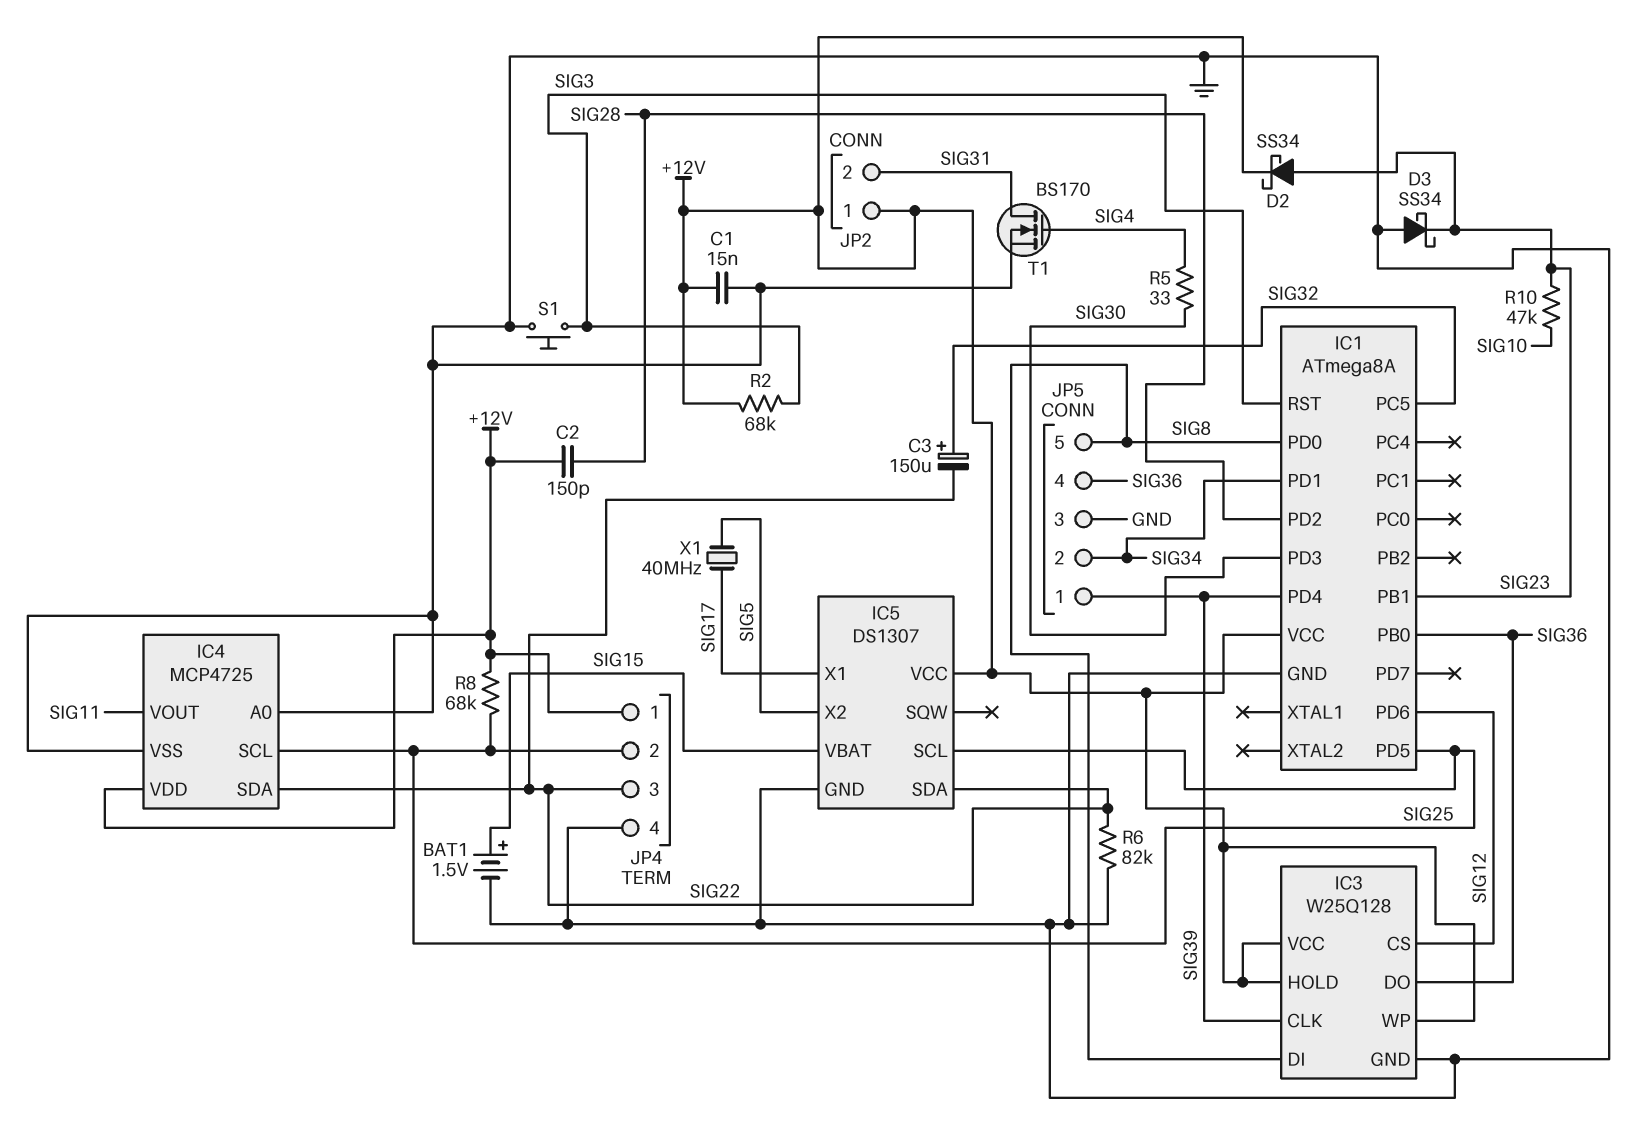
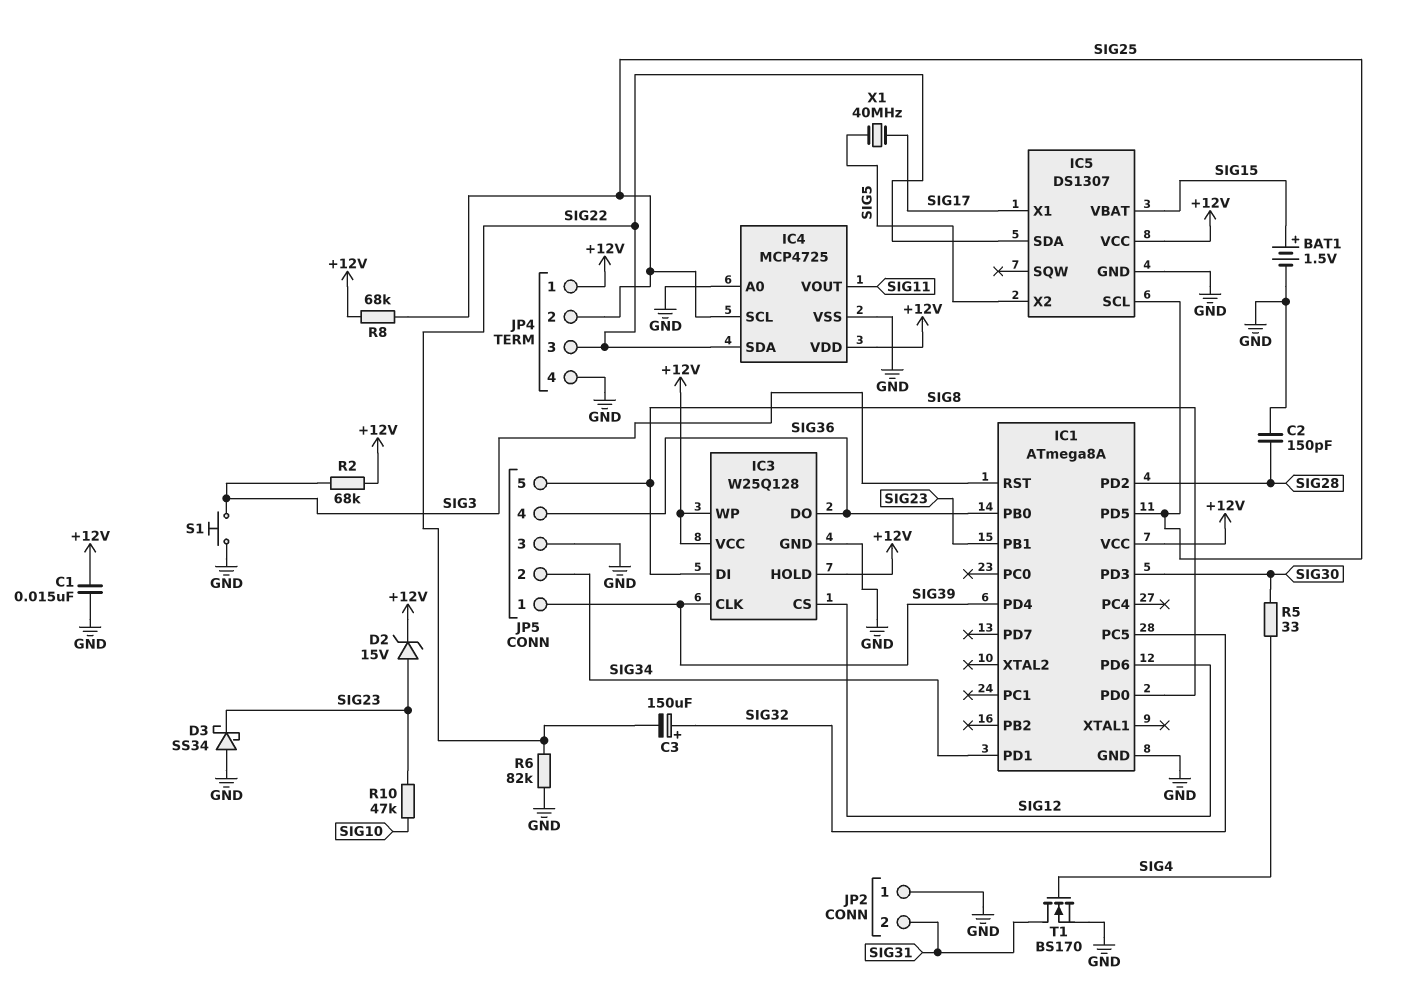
C2: 150pF (+12V, SIG28) -> 150pF (GND, SIG28)
D2: schottky SS34 (A SIG23, K +12V) -> zener 15V (A SIG23, K +12V)
JP2 pin 1: +12V -> GND

